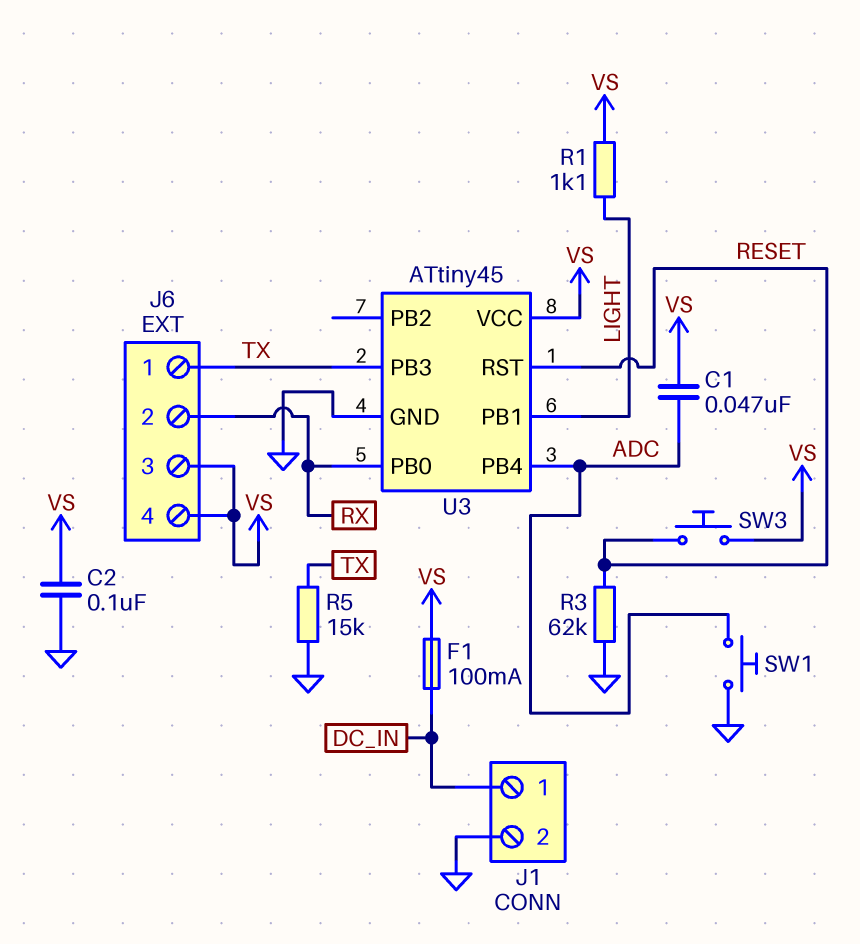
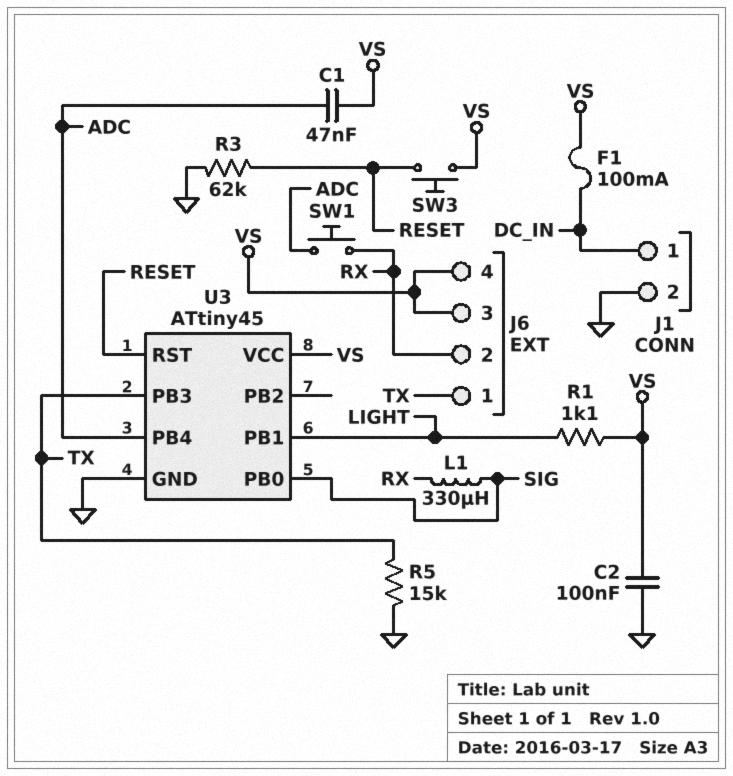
L1: none -> 330uH (RX, SIG)
SW1: button (ADC, GND) -> button (ADC, RX)
U3 pin PB0: RX -> SIG

